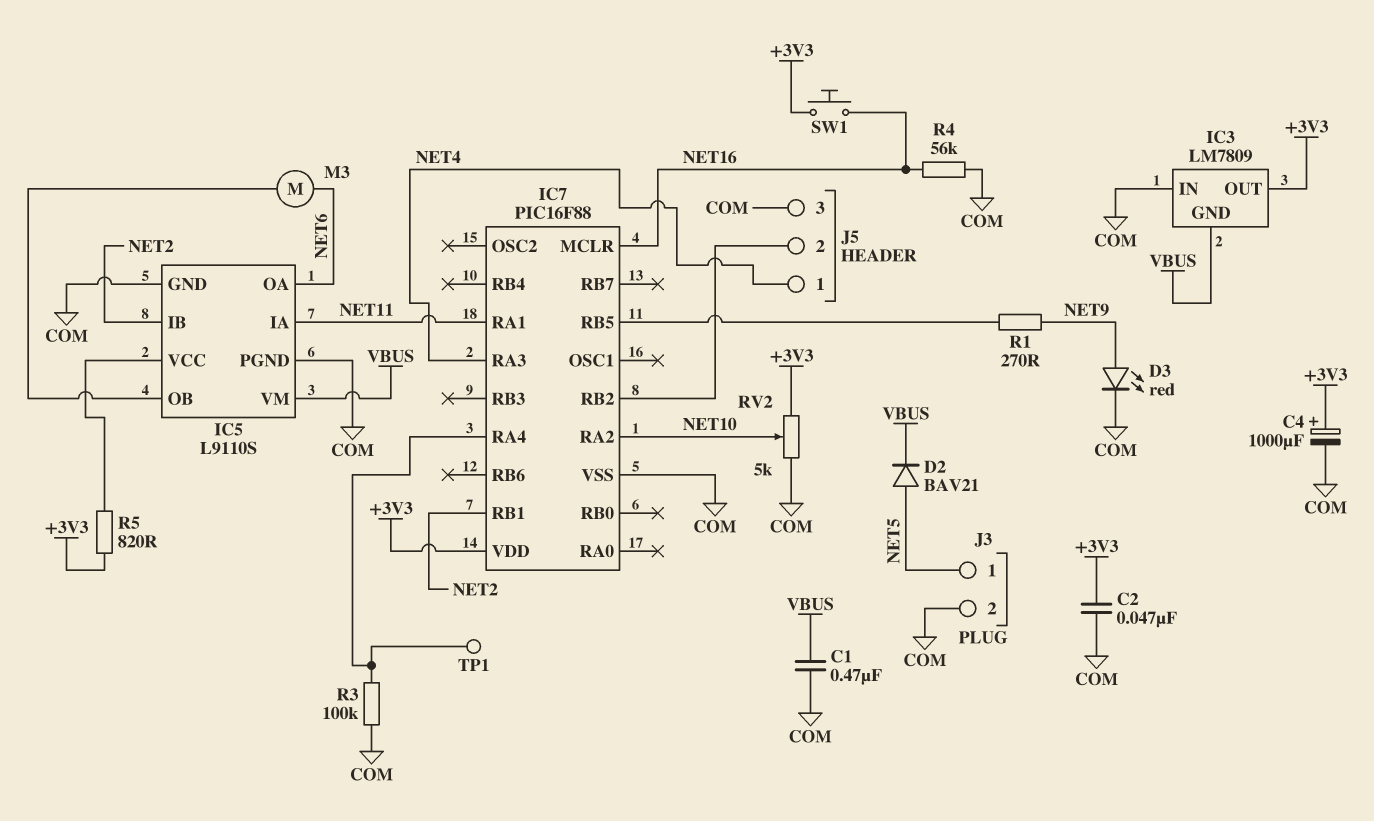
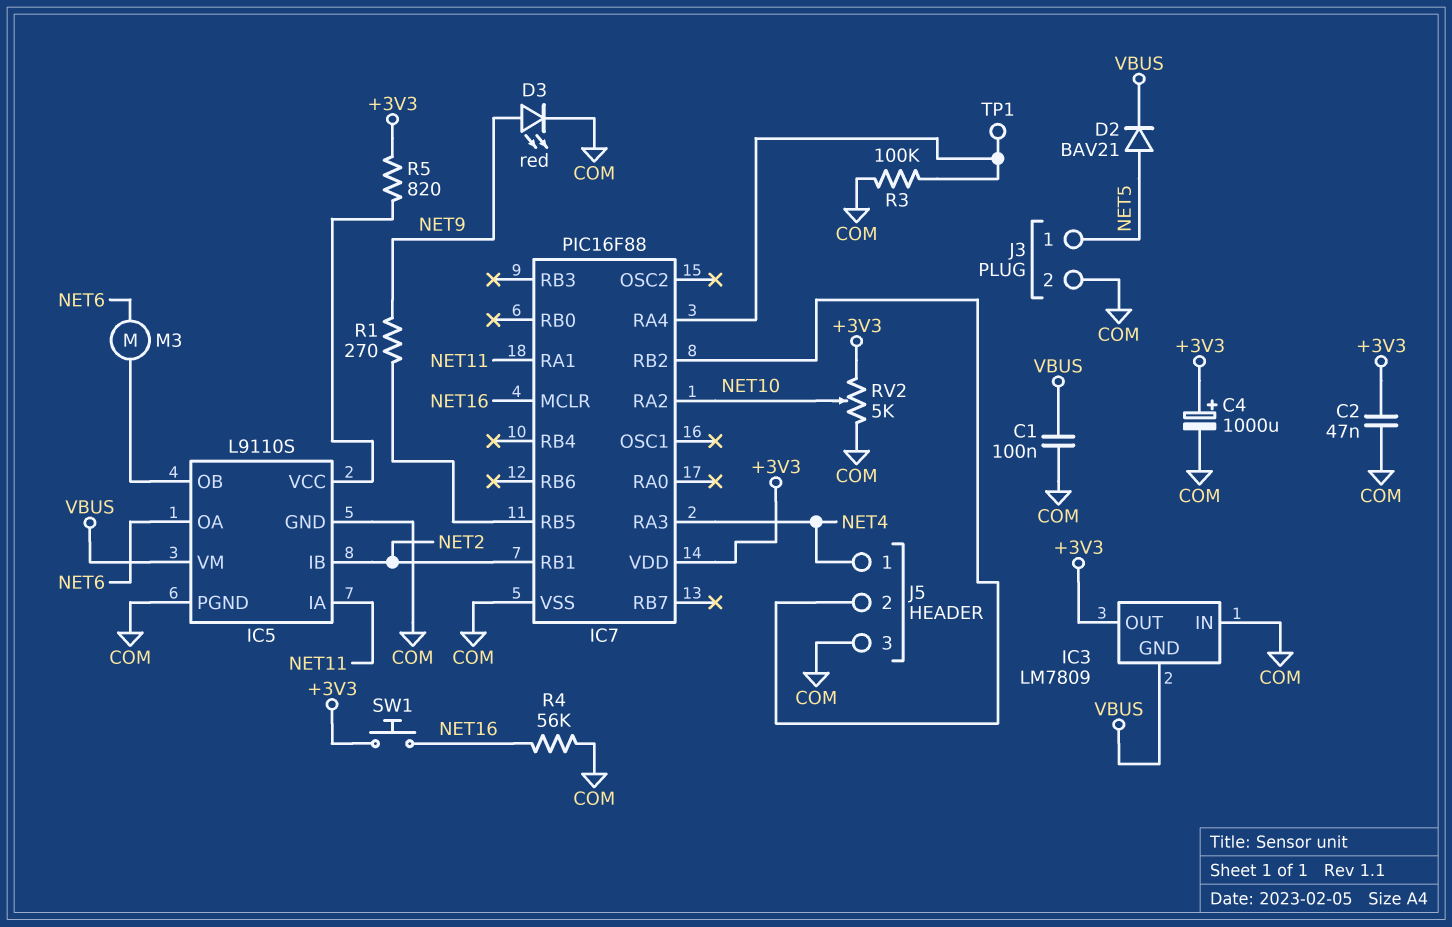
C1: 470nF (COM, VBUS) -> 100nF (COM, VBUS)

